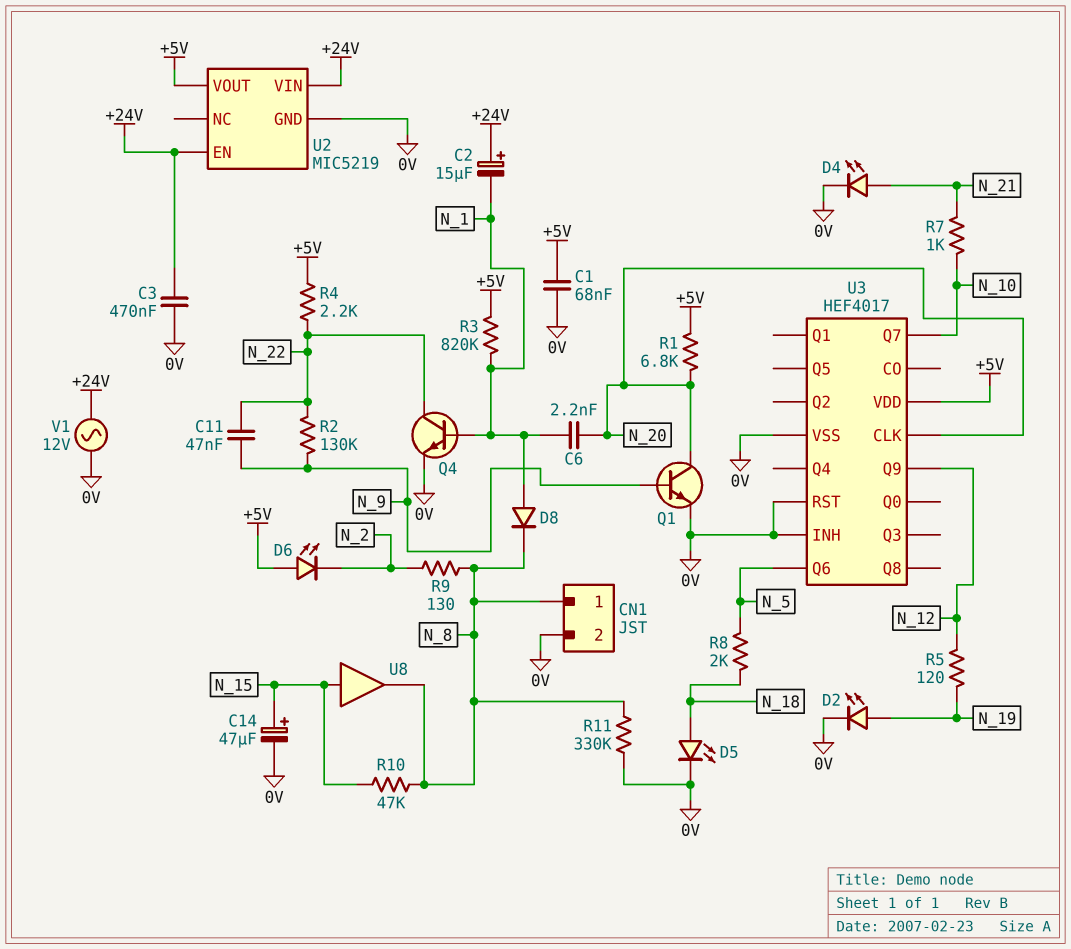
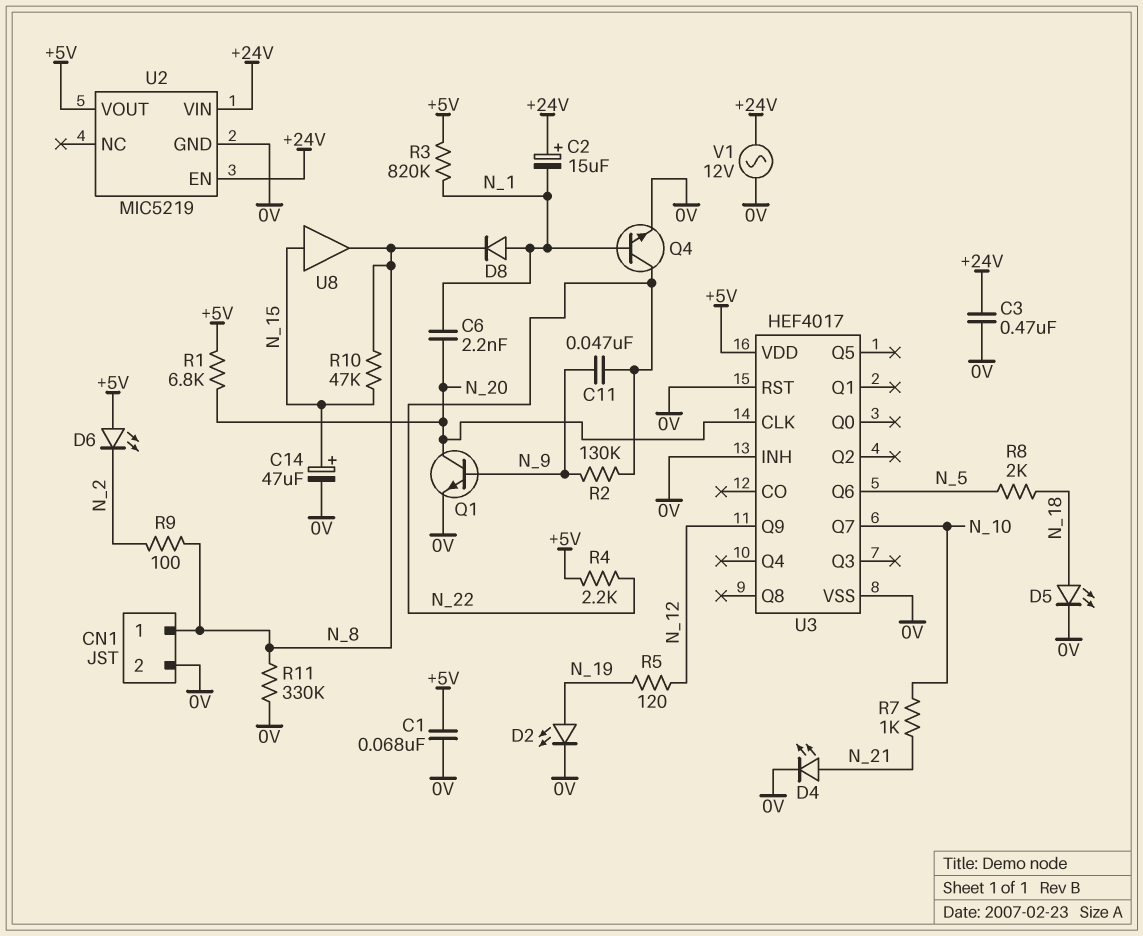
R9: 130 (N_2, N_8) -> 100 (N_2, N_8)

